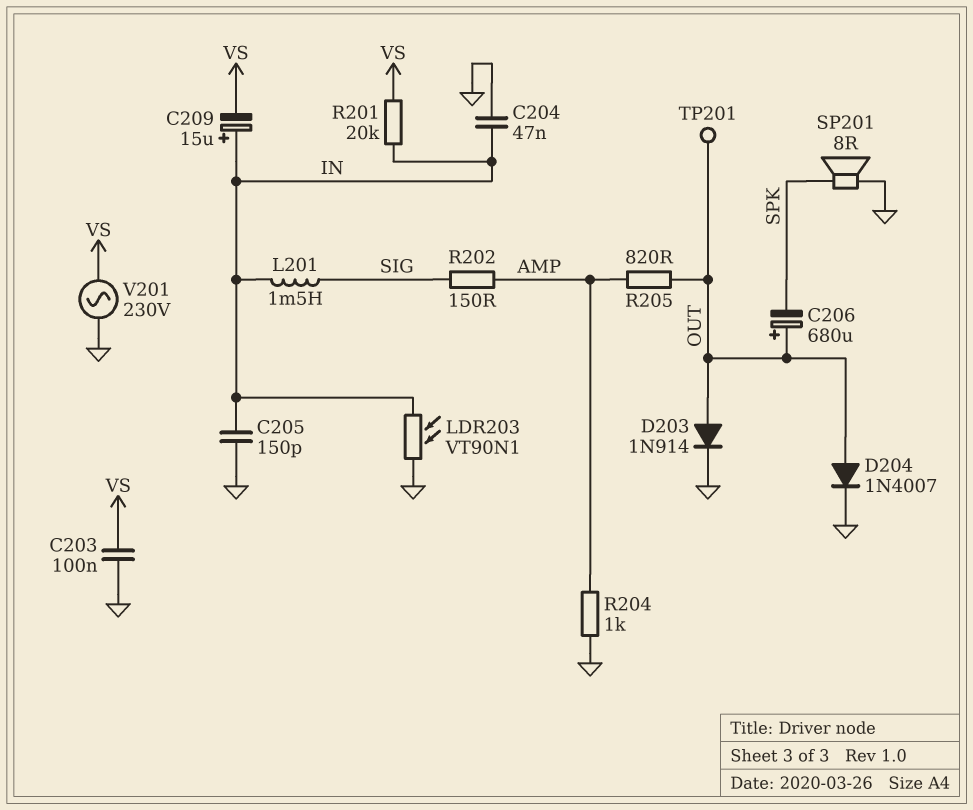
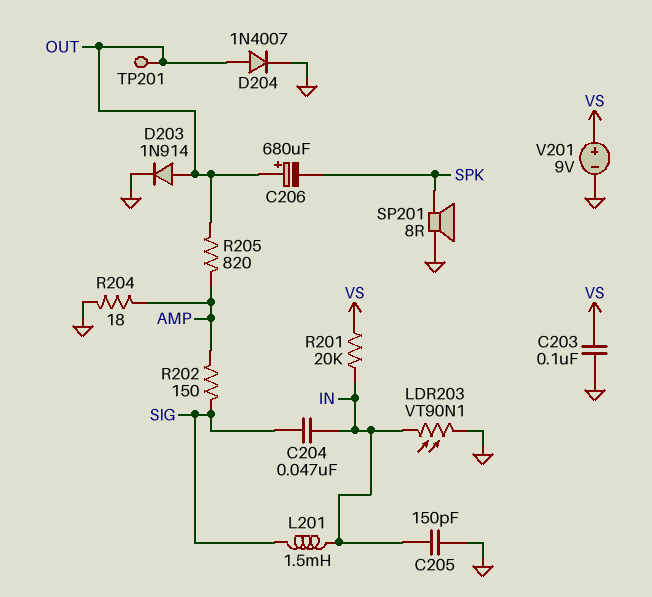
C204: 47nF (GND, IN) -> 47nF (IN, SIG)
C209: 15uF (plus IN, minus VS) -> none
R204: 1k (AMP, GND) -> 18 (AMP, GND)
V201: AC 230V (GND, VS) -> 9V (plus VS, minus GND)

